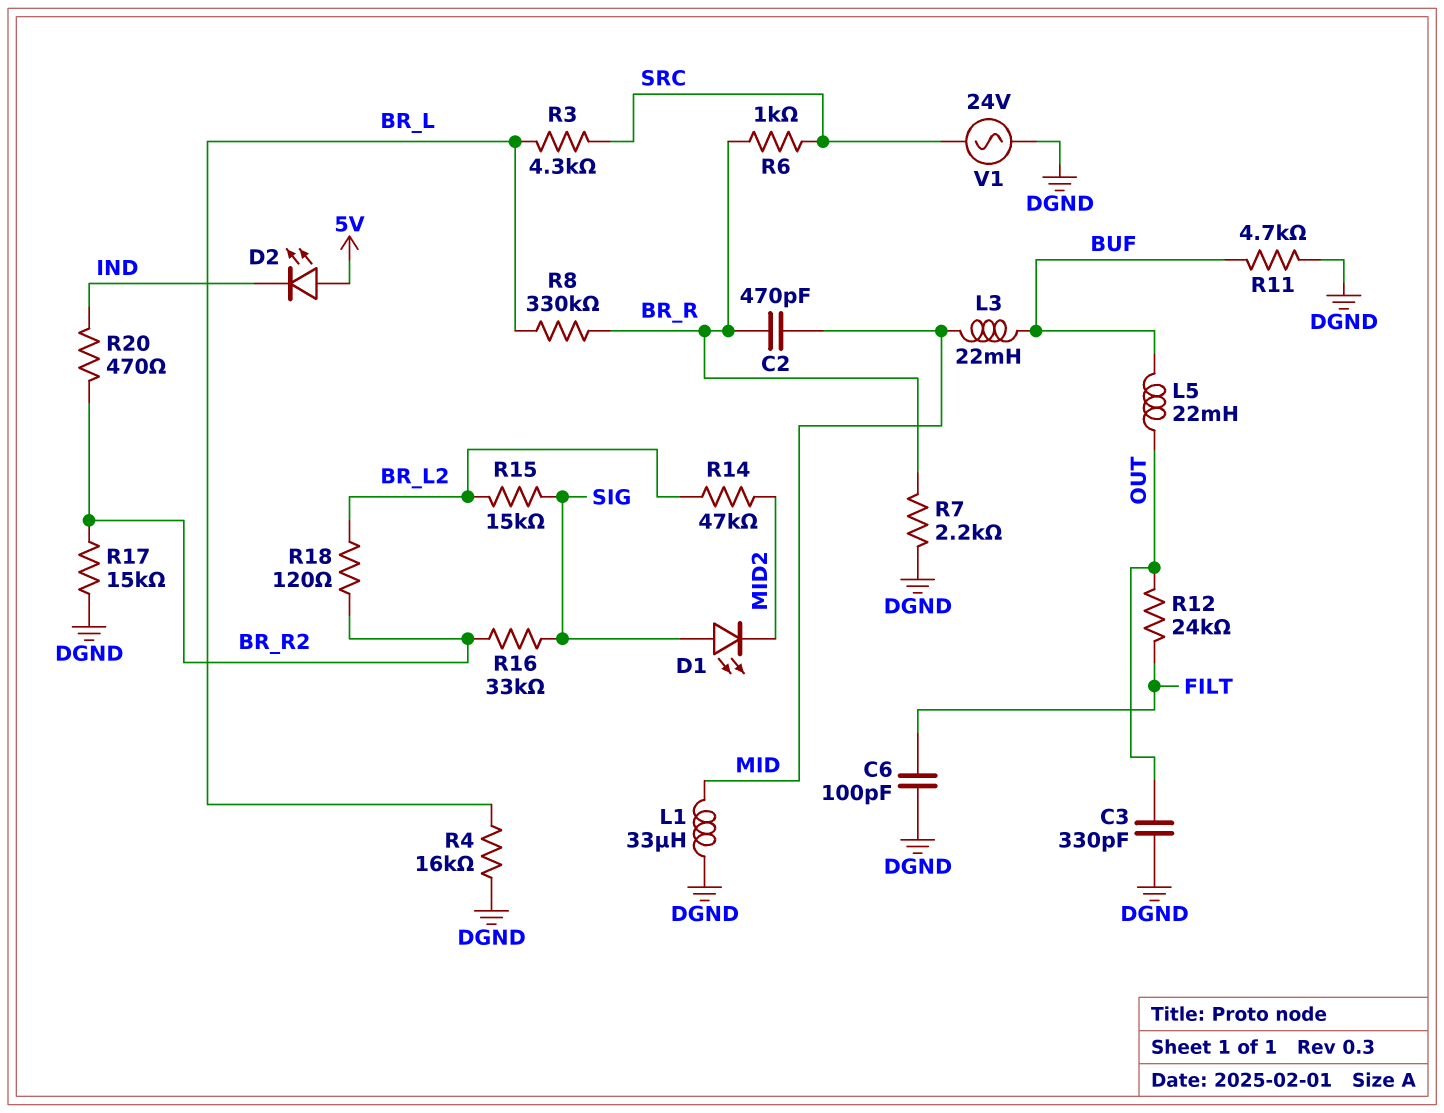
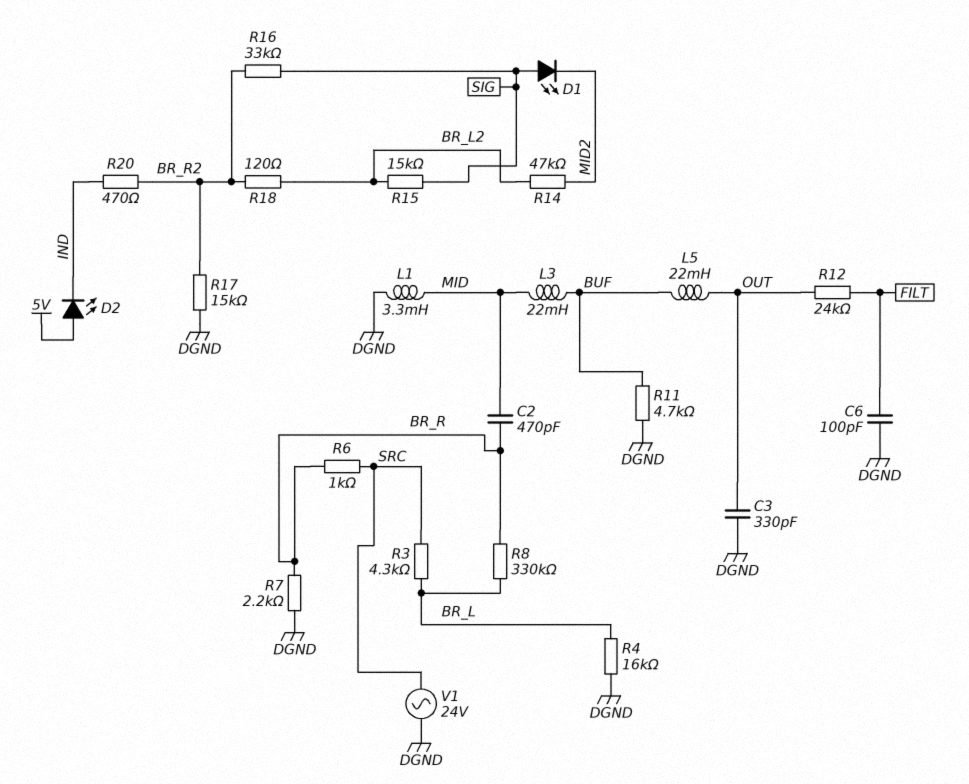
L1: 33uH (DGND, MID) -> 3.3mH (DGND, MID)

